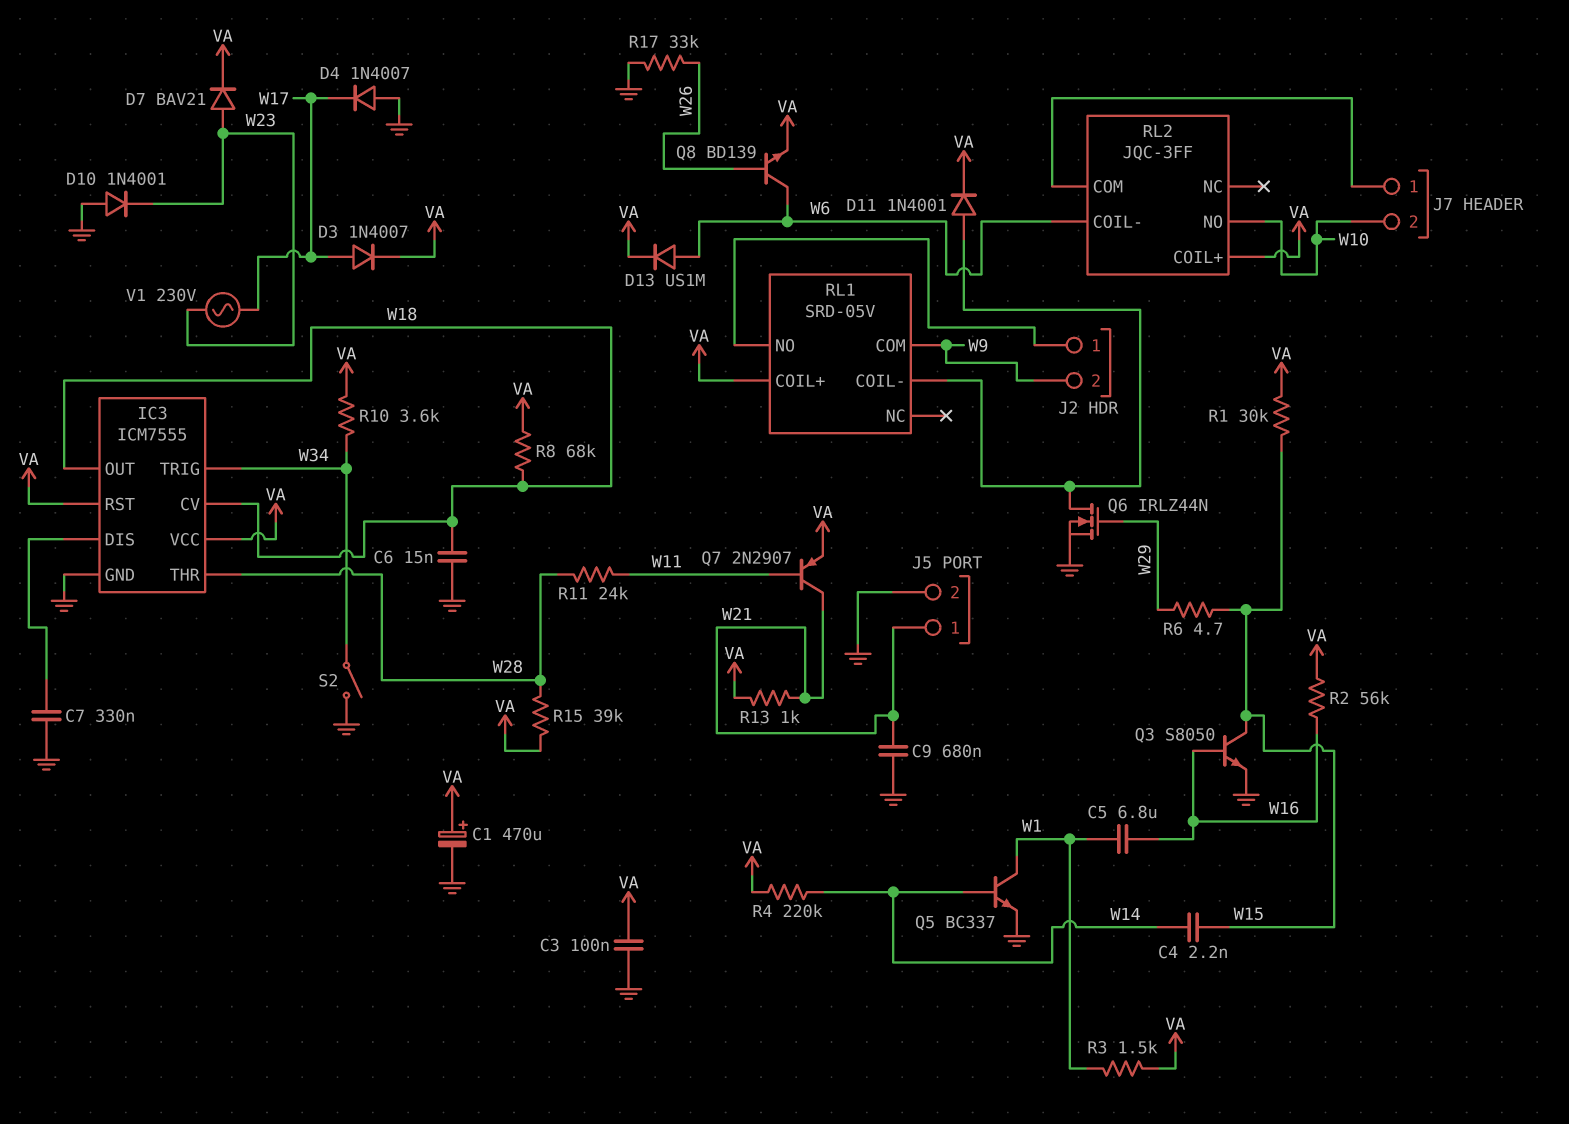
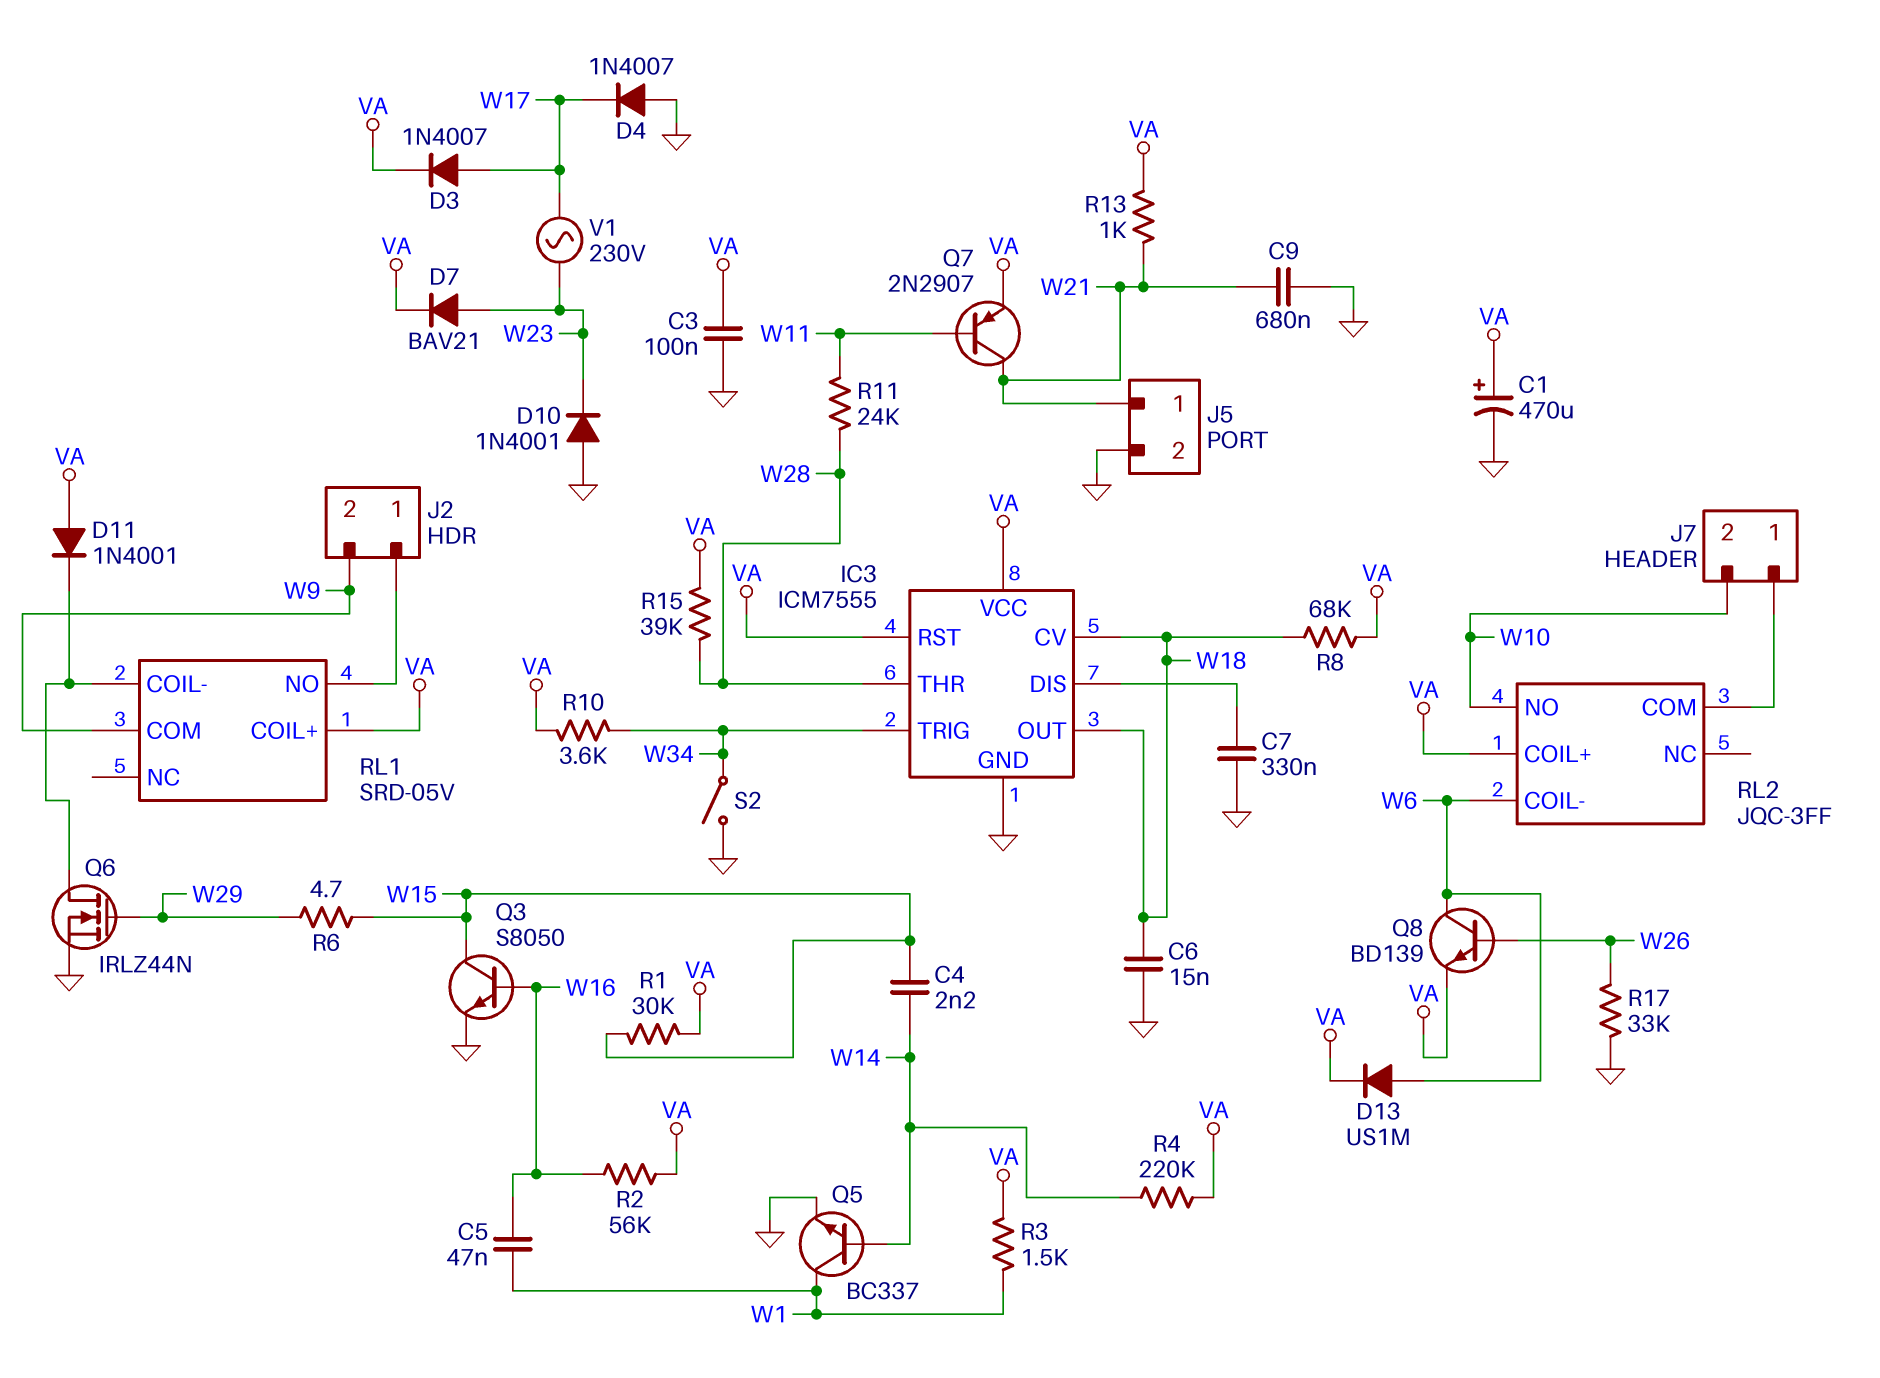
C5: 6.8uF (W1, W16) -> 47nF (W1, W16)
D11: diode 1N4001 (A RL1/COIL-, K VA) -> diode 1N4001 (A VA, K RL1/COIL-)

